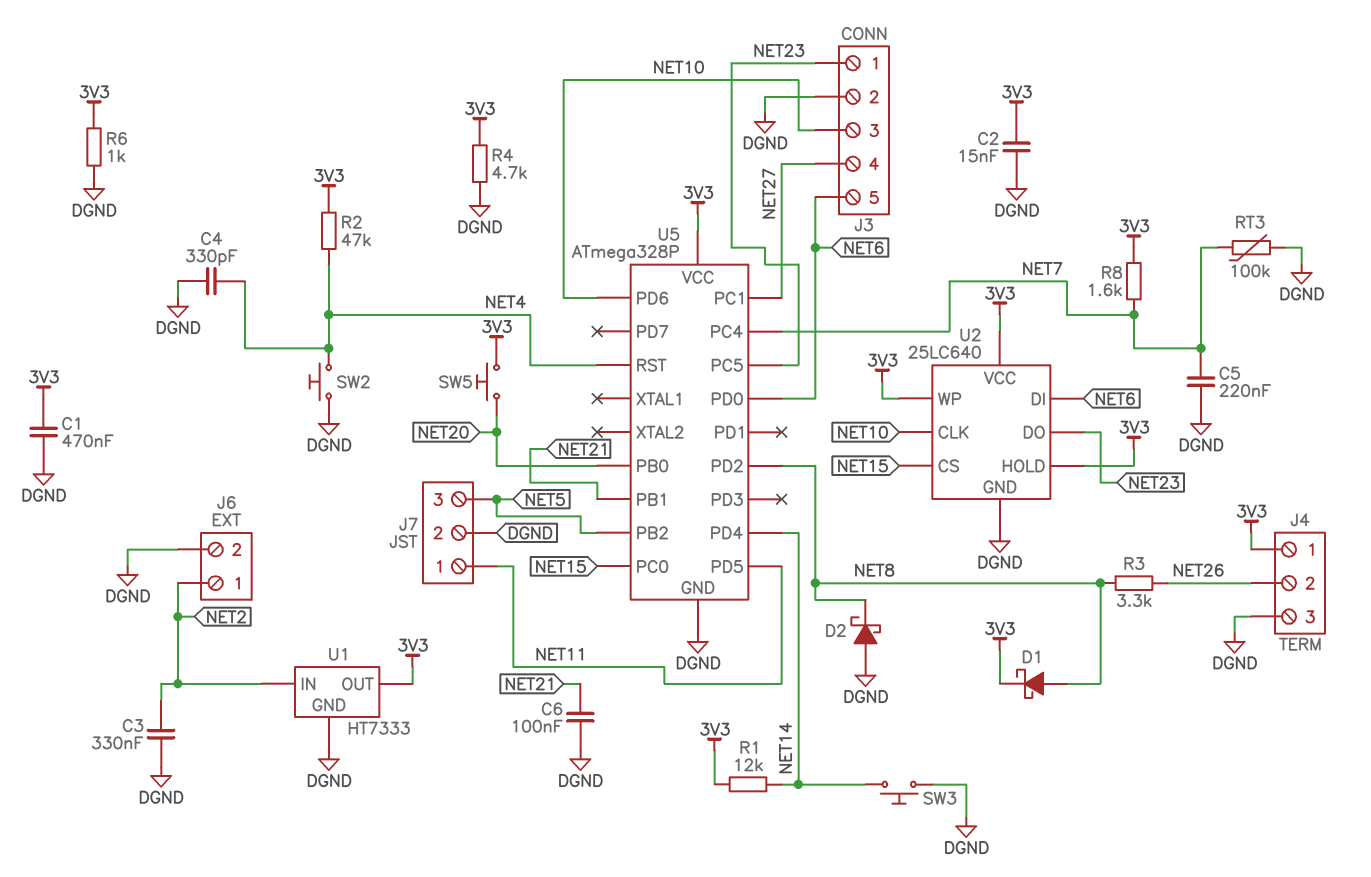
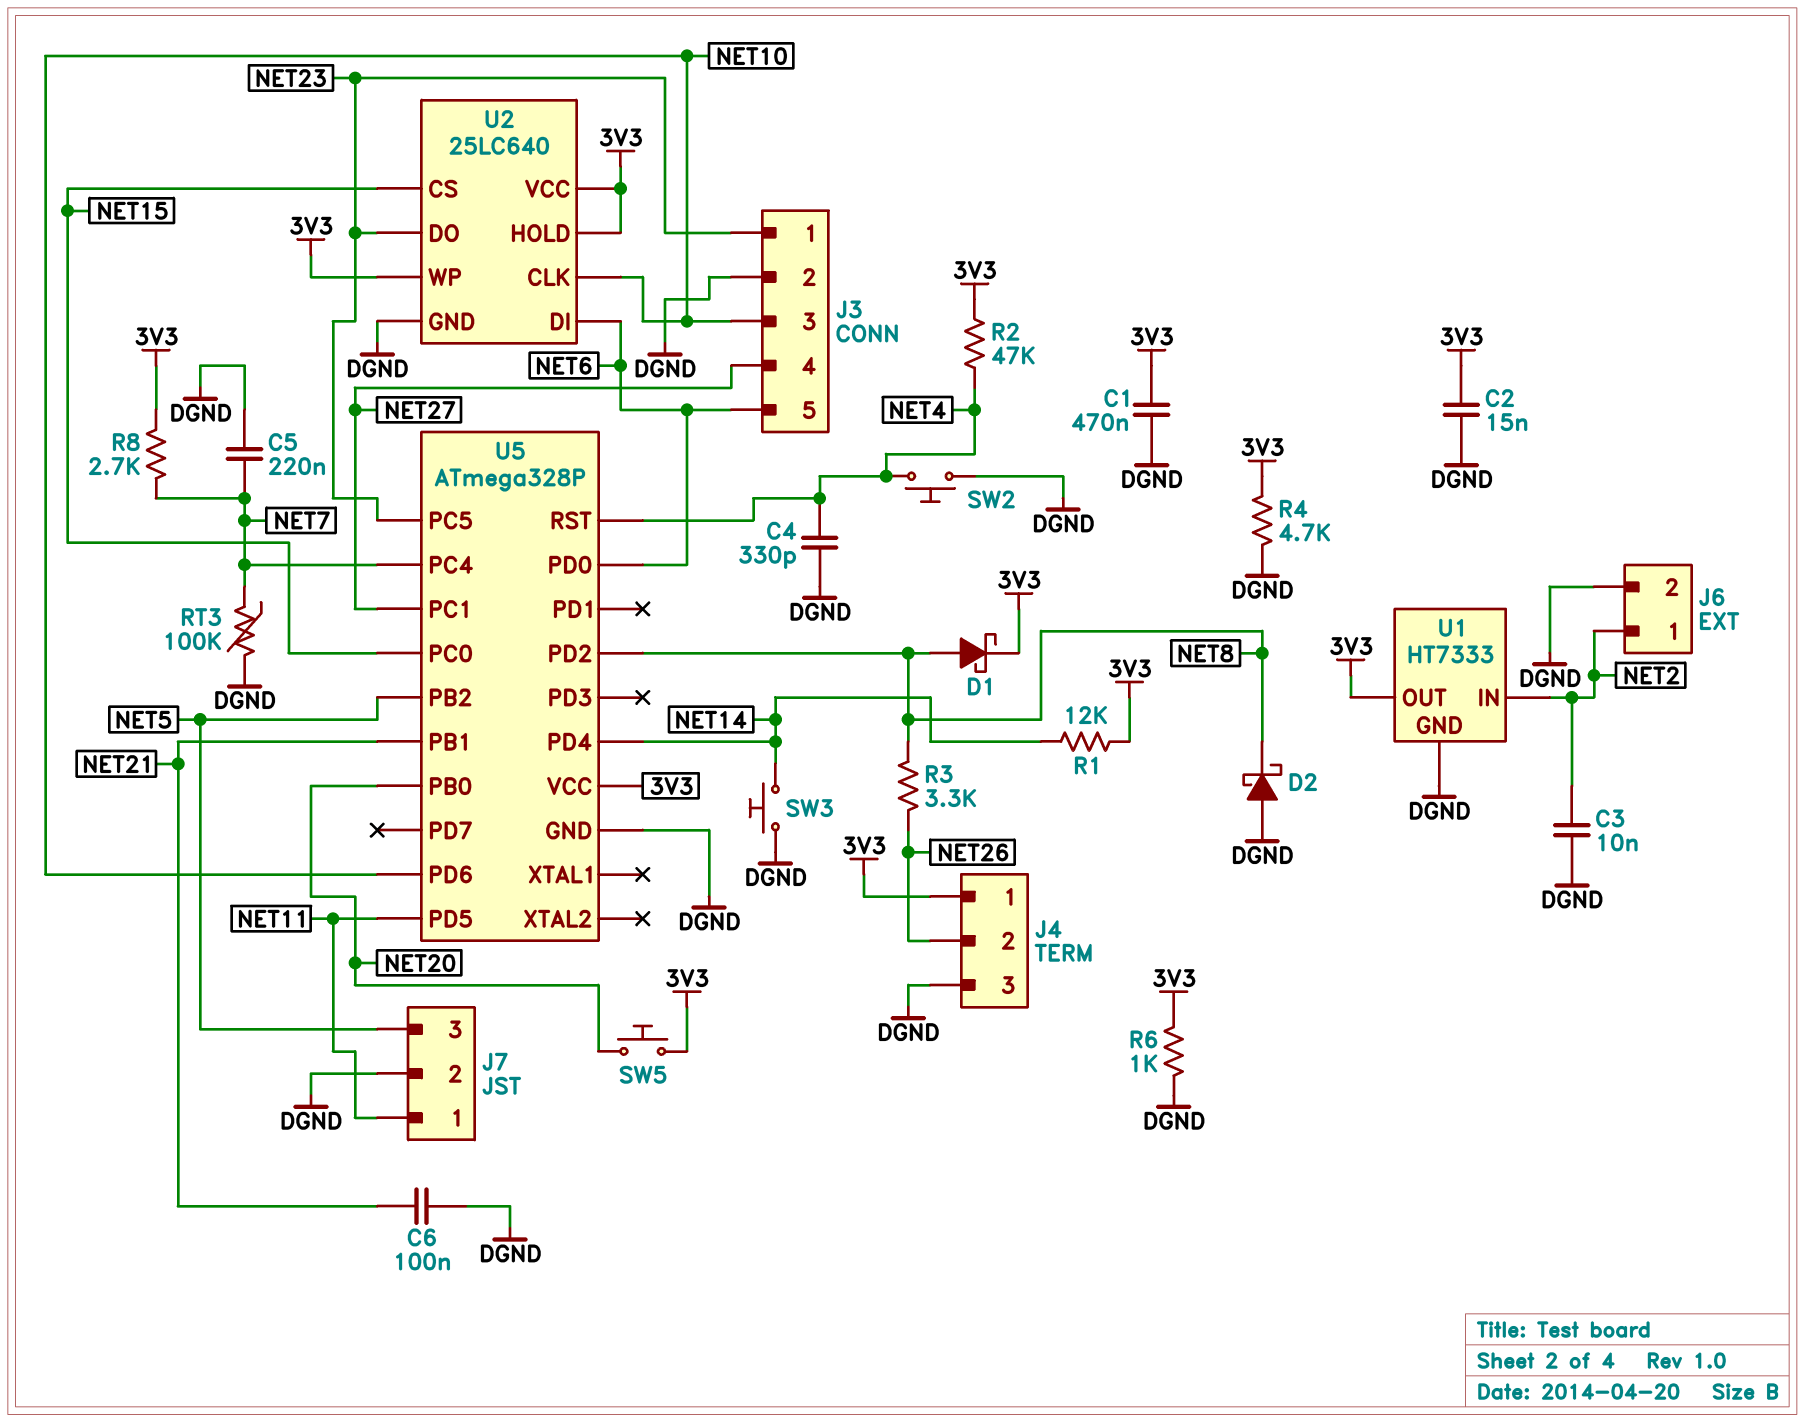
C3: 330nF (DGND, NET2) -> 10nF (DGND, NET2)
R8: 1.6k (3V3, NET7) -> 2.7k (3V3, NET7)

